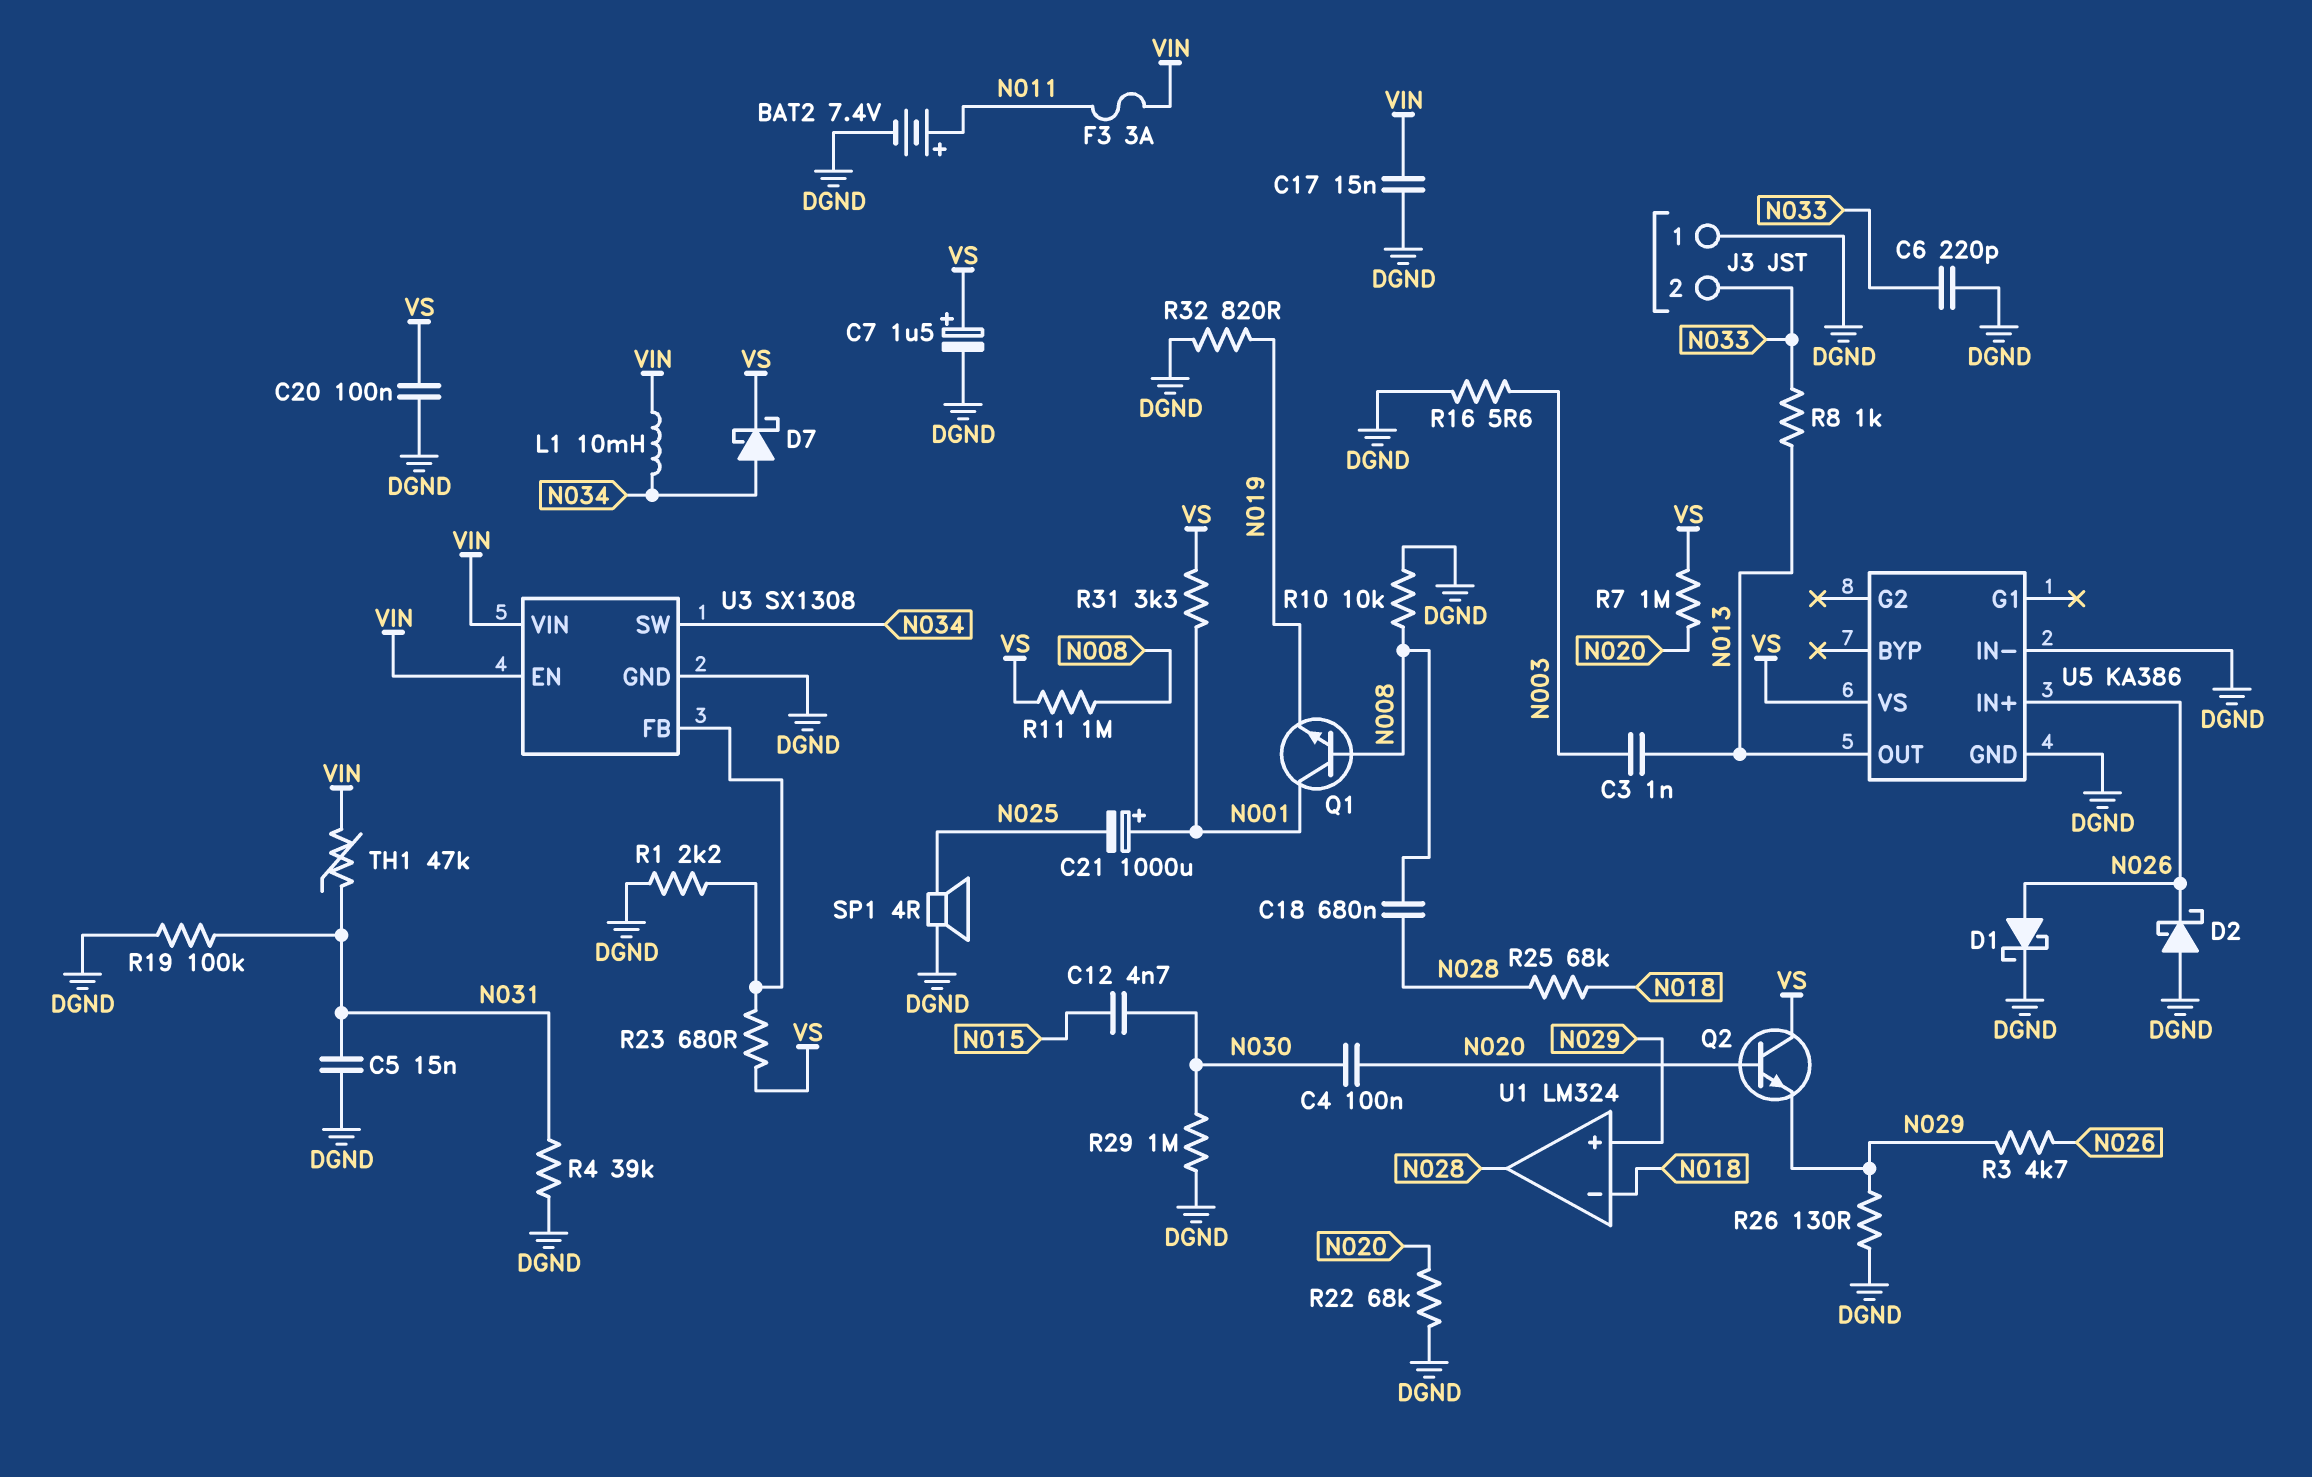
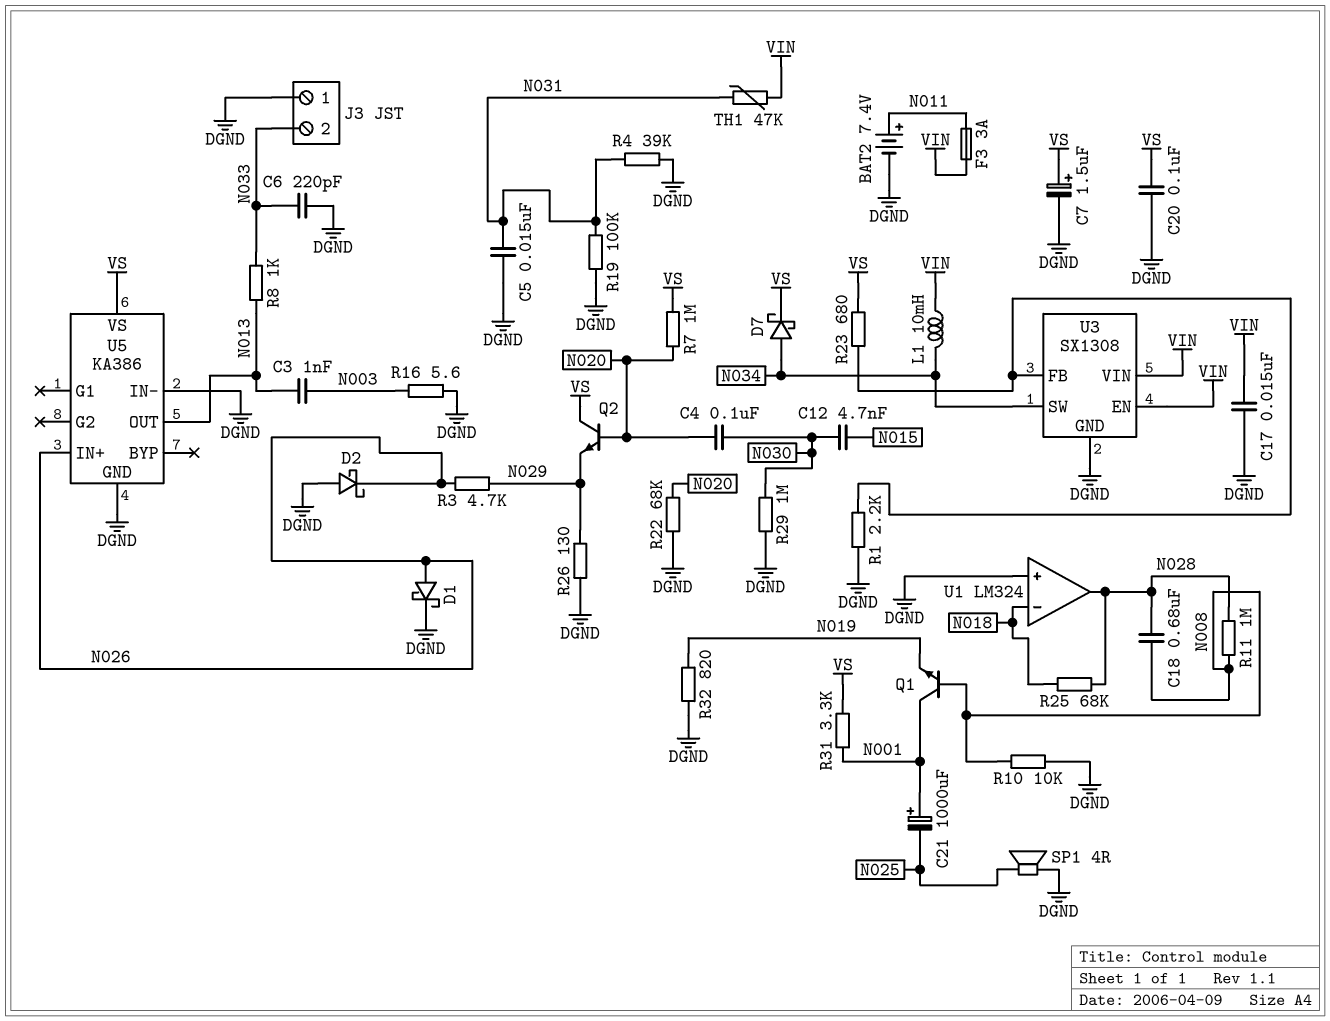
R11: 1M (N008, VS) -> 1M (N008, N028)
U1 pin in+: N029 -> DGND

